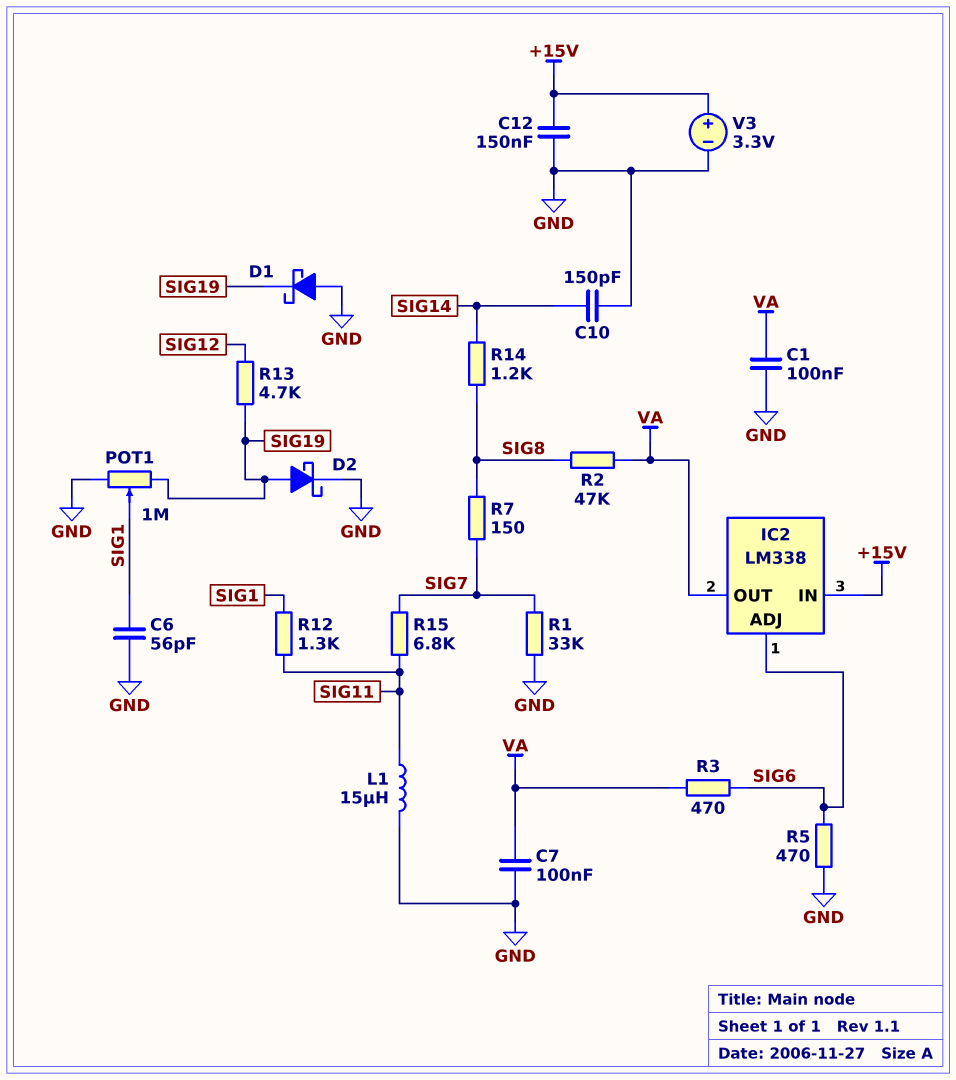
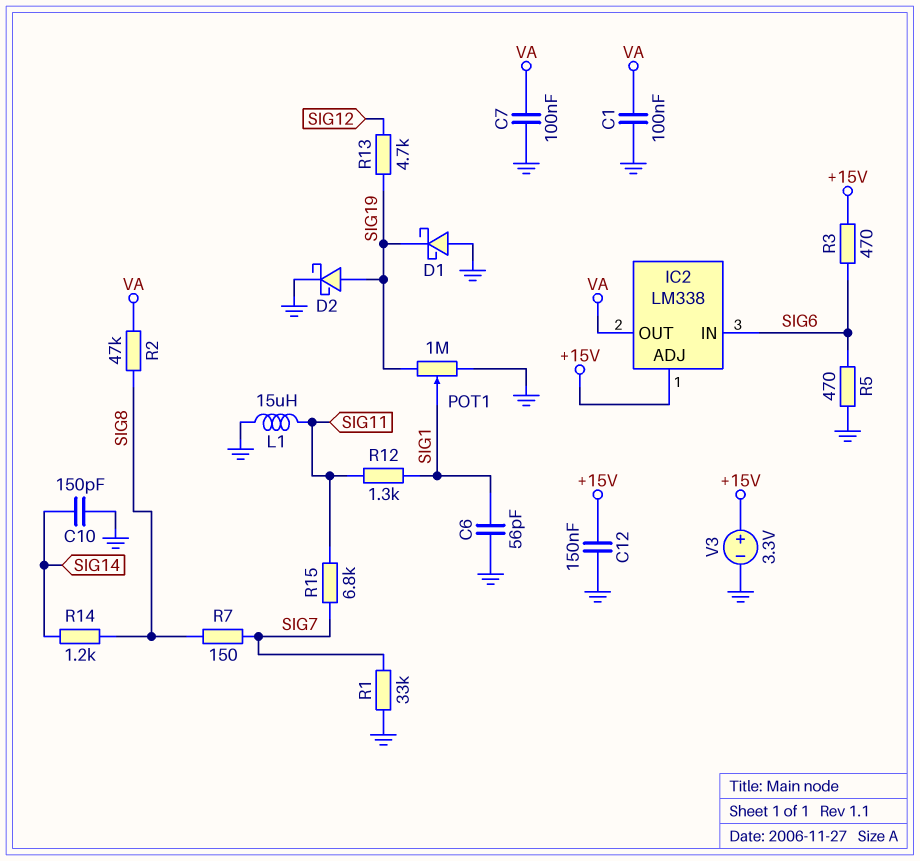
IC2 pin ADJ: SIG6 -> +15V
IC2 pin IN: +15V -> SIG6
R3: 470 (SIG6, VA) -> 470 (+15V, SIG6)

